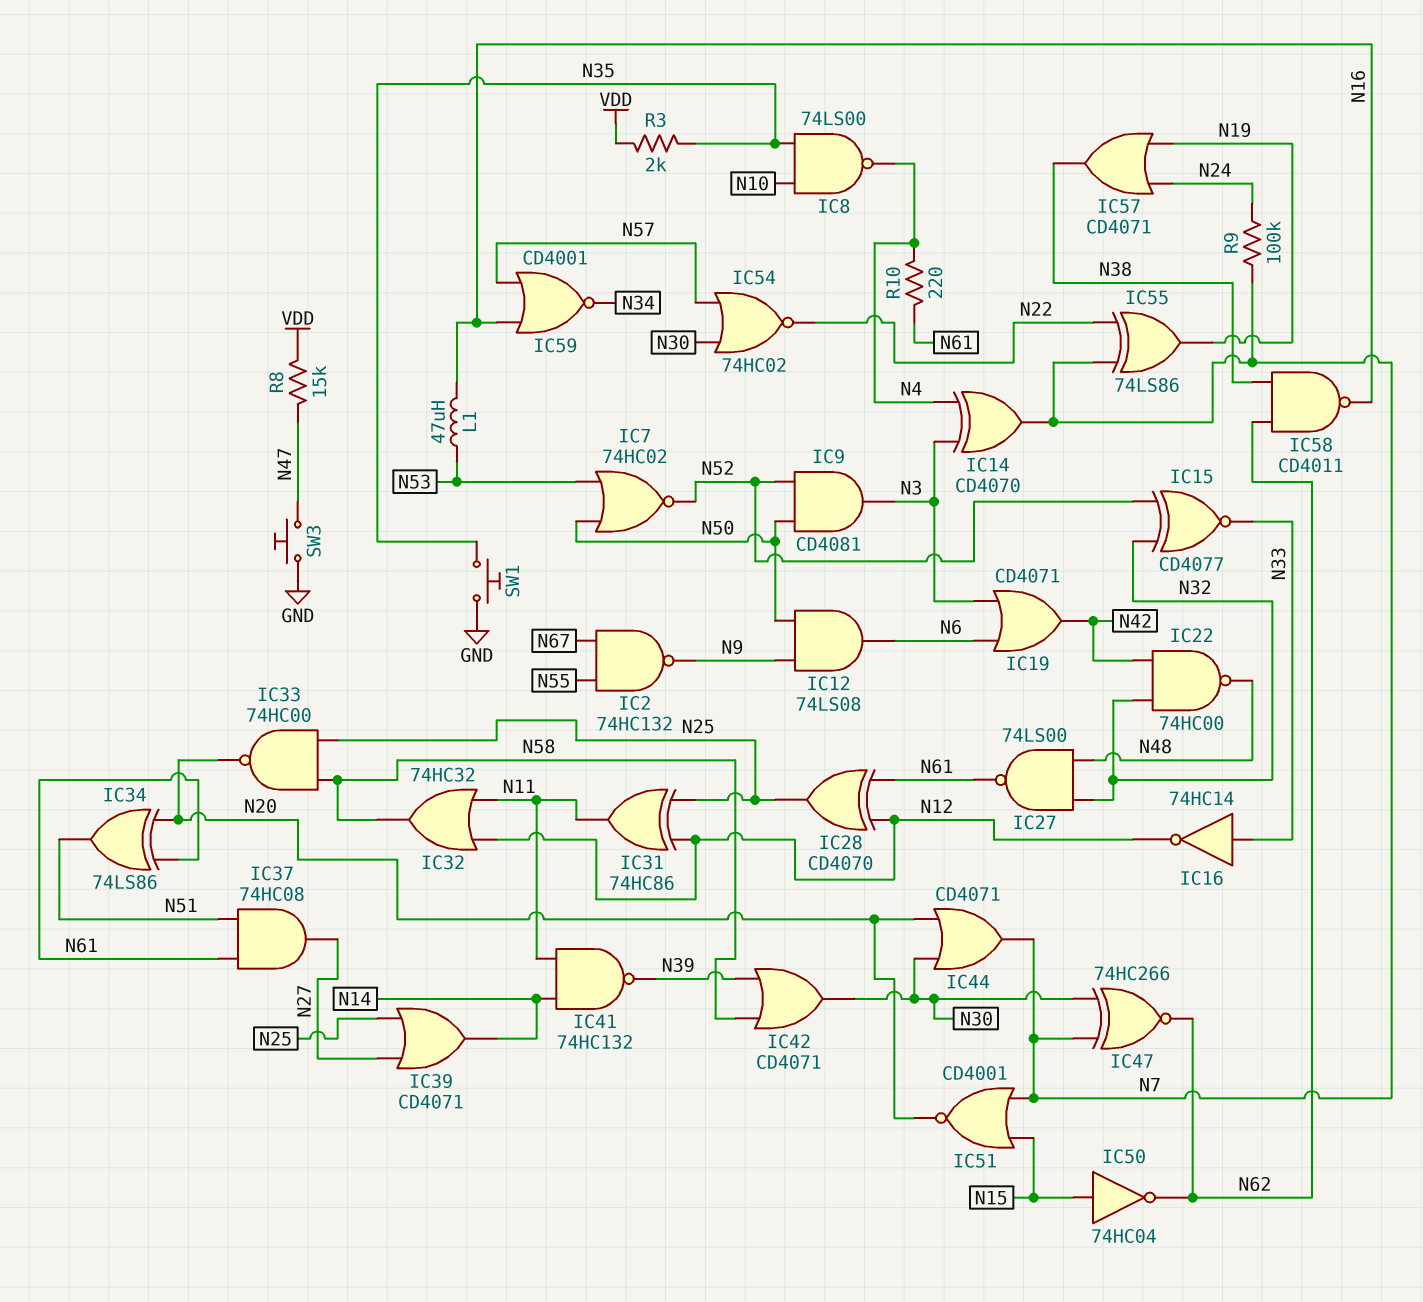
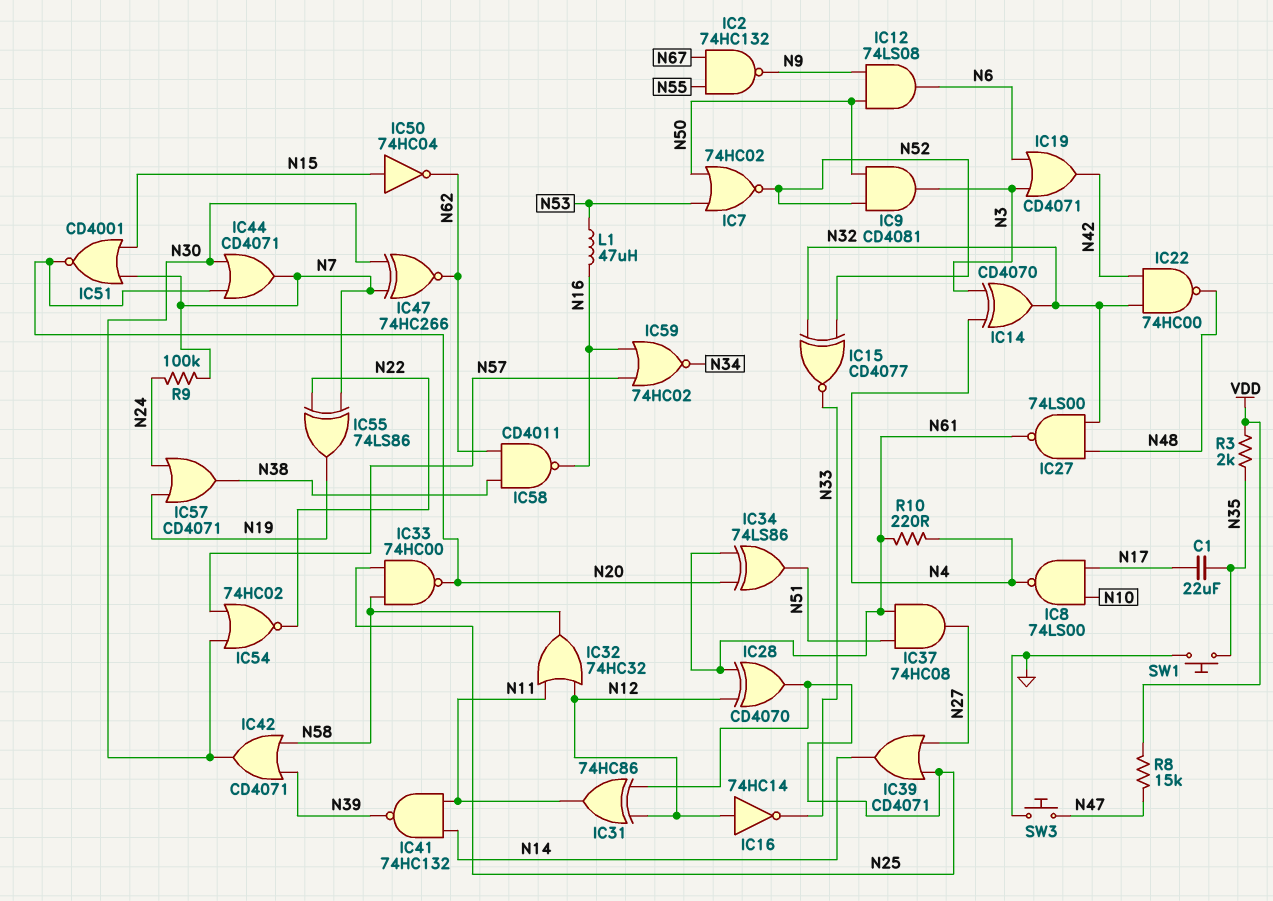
C1: none -> 22uF (N17, N35)
IC8: NAND 74LS00 (in N10, in N35, out N4) -> NAND 74LS00 (in N10, in N17, out N4)
IC14: XOR CD4070 (in N3, in N4, out N7) -> XOR CD4070 (in N3, in N4, out N32)
IC16: NOT 74HC14 (in N33, out N12) -> NOT 74HC14 (in N12, out N33)
IC59: NOR CD4001 (in N16, in N57, out N34) -> NOR 74HC02 (in N16, in N57, out N34)

